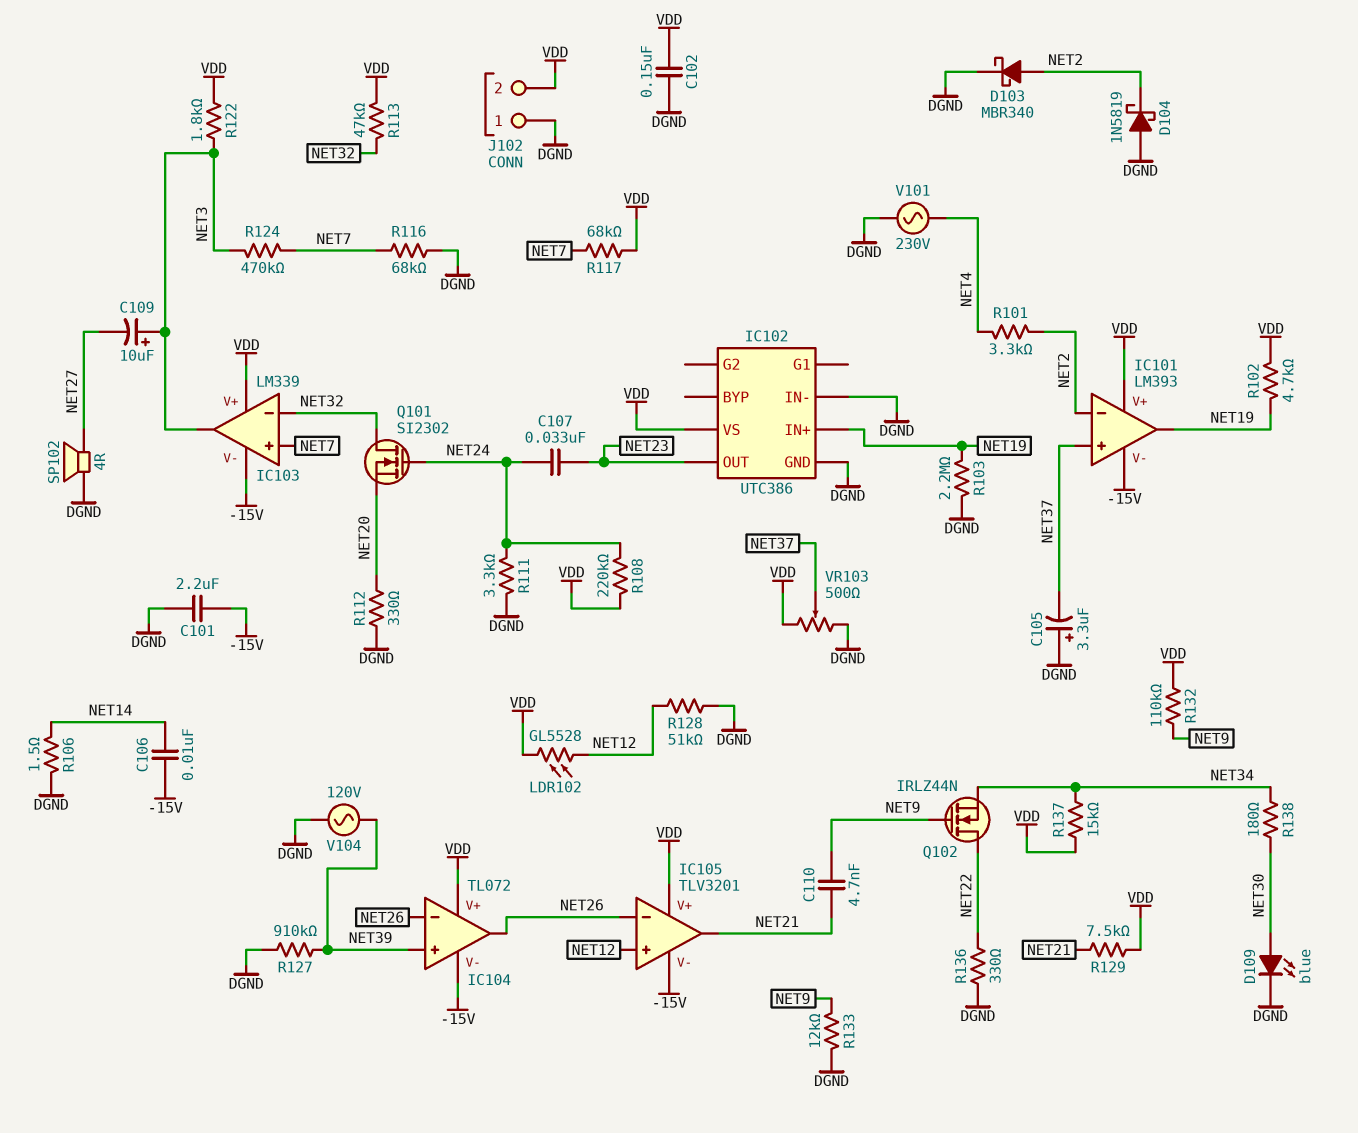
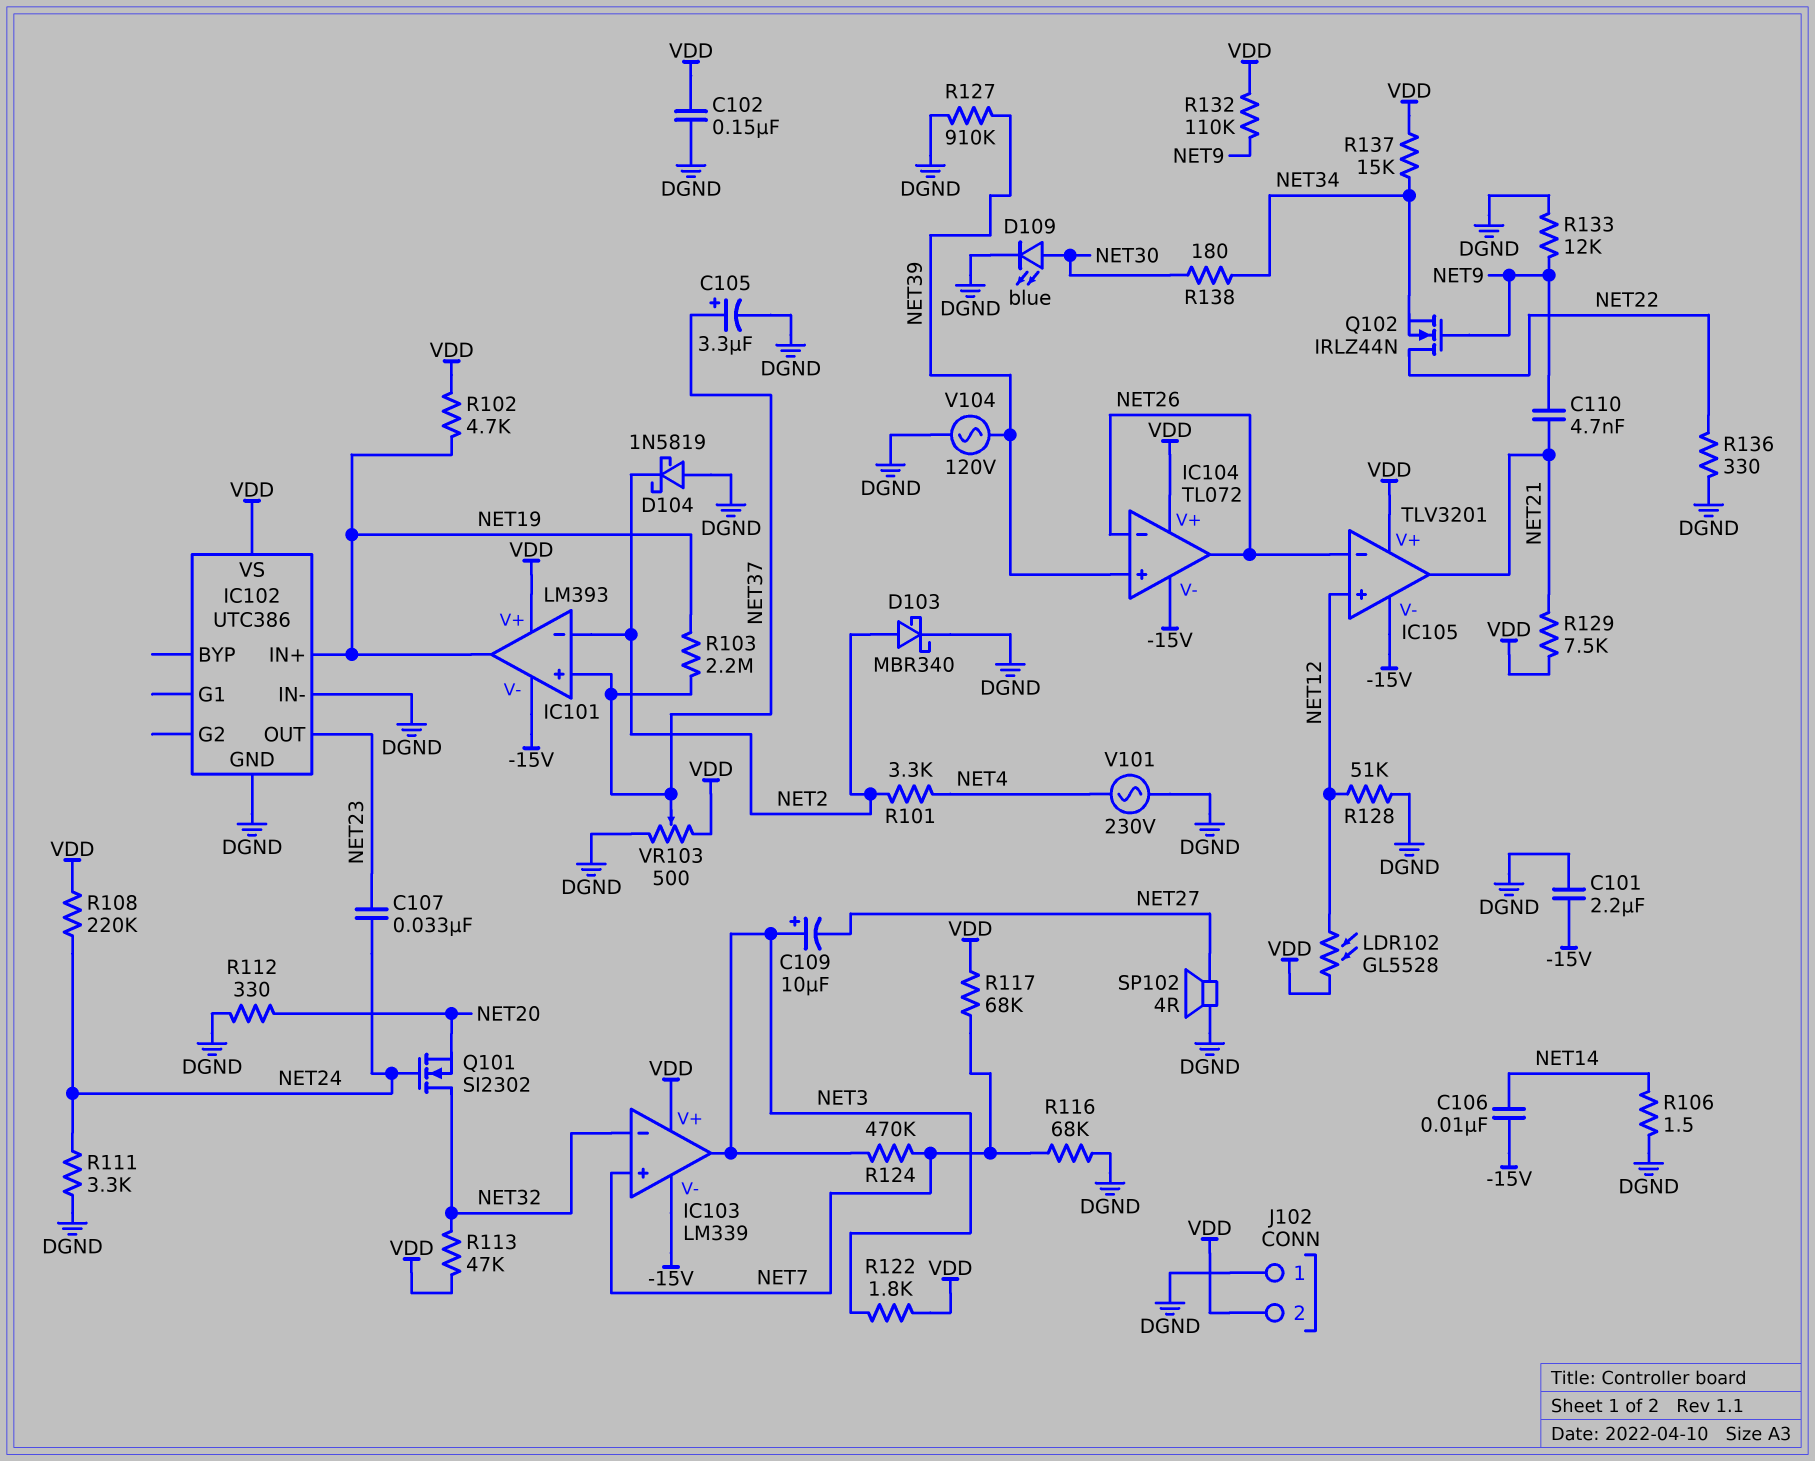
C105: 3.3uF (plus DGND, minus NET37) -> 3.3uF (plus NET37, minus DGND)
R103: 2.2M (DGND, NET19) -> 2.2M (NET19, NET37)

